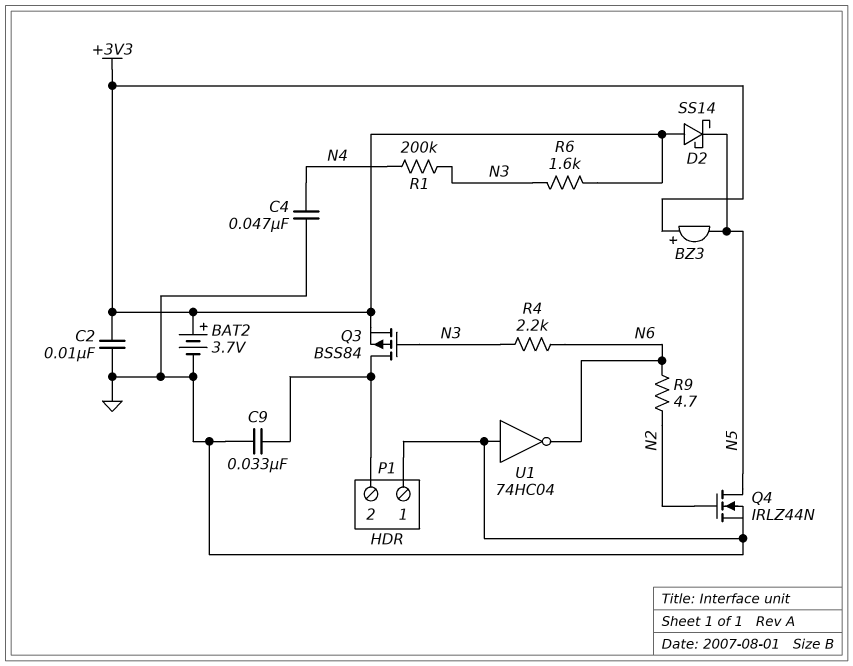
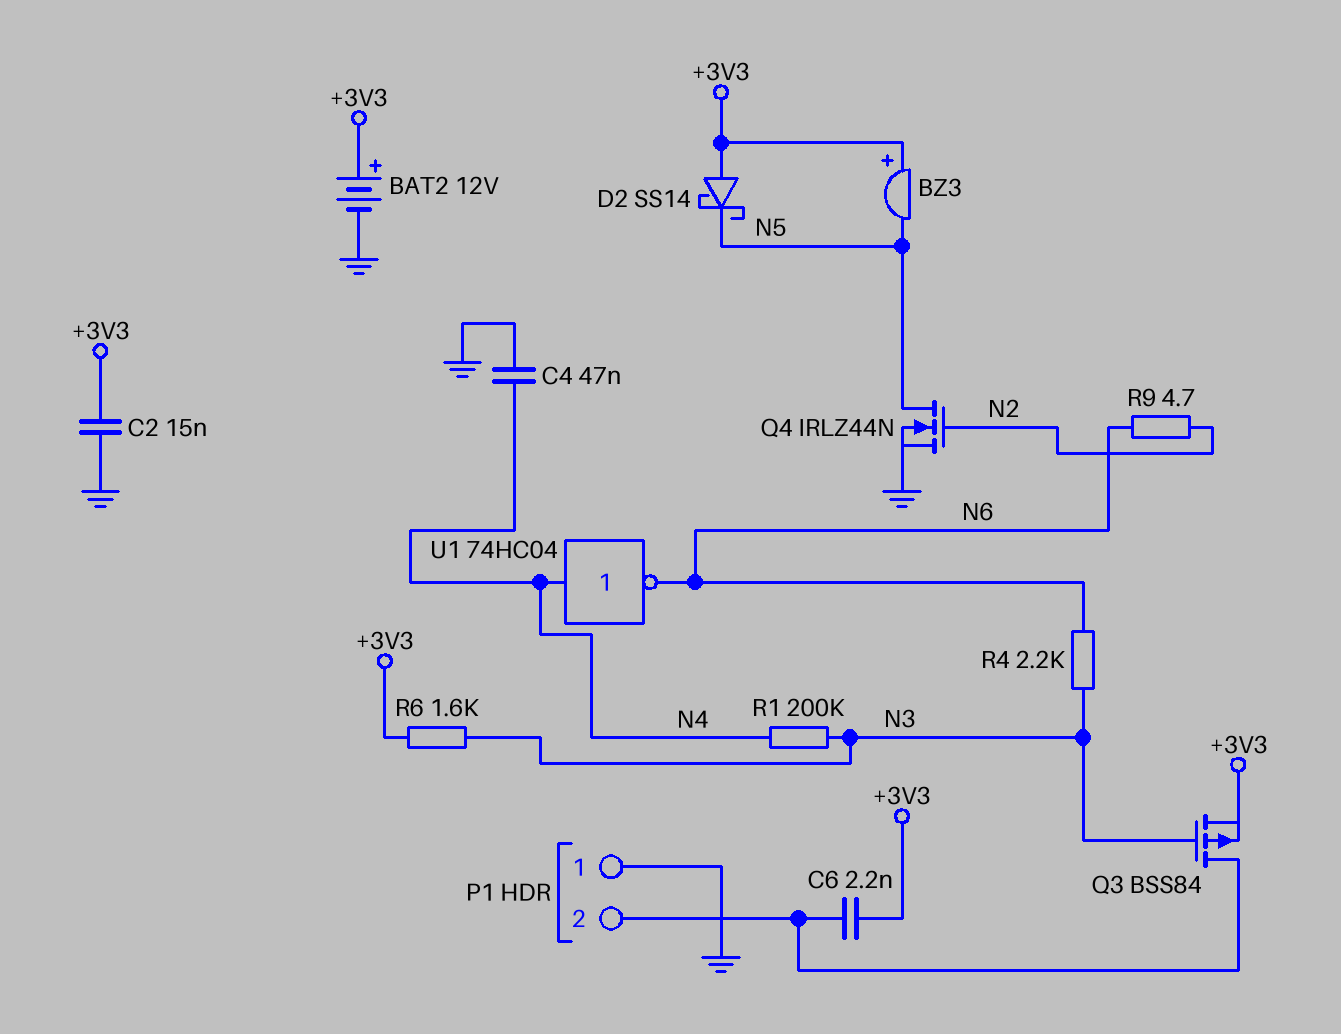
BAT2: 3.7V (plus +3V3, minus GND) -> 12V (plus +3V3, minus GND)
C2: 10nF (+3V3, GND) -> 15nF (+3V3, GND)
C6: none -> 2.2nF (+3V3, P1/2)
C9: 33nF (GND, P1/2) -> none
U1: NOT 74HC04 (in GND, out N6) -> NOT 74HC04 (in N4, out N6)

